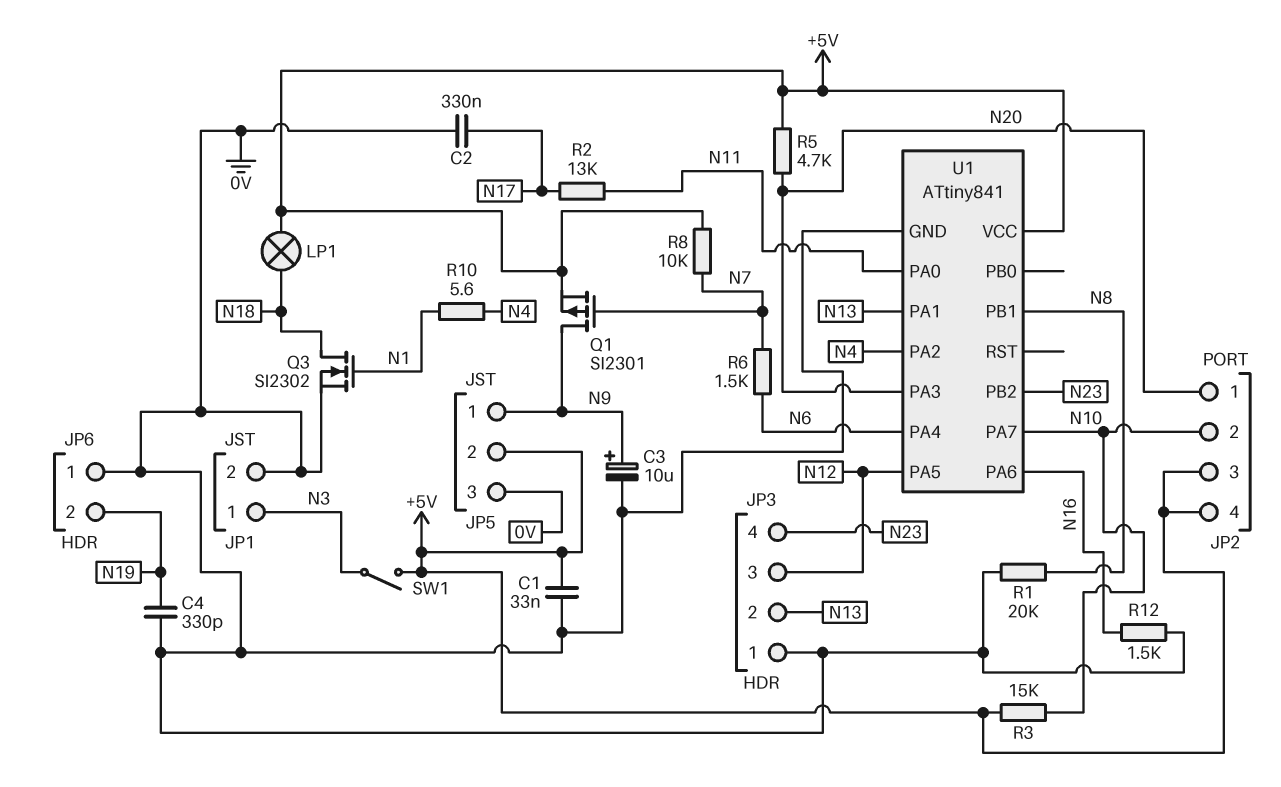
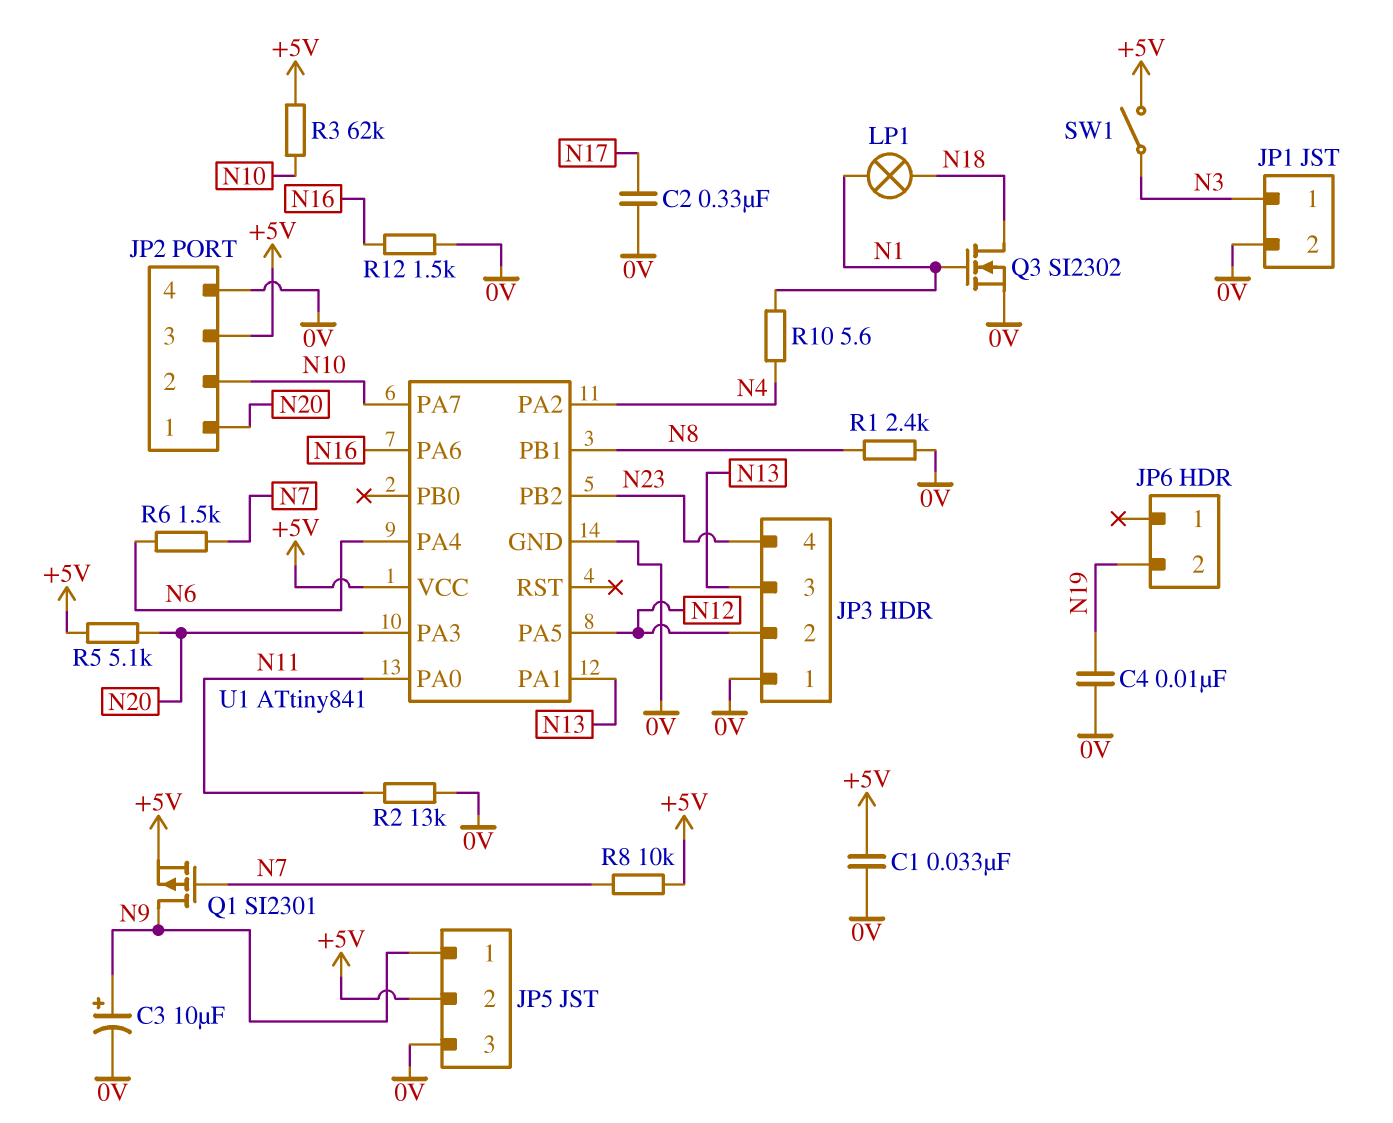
C4: 330pF (0V, N19) -> 10nF (0V, N19)
JP2 pin 4: +5V -> 0V
JP3 pin 2: N13 -> N12
JP3 pin 3: N12 -> N13
JP6 pin 1: 0V -> none
LP1: lamp (+5V, N18) -> lamp (N1, N18)
R1: 20k (0V, N8) -> 2.4k (0V, N8)
R2: 13k (N11, N17) -> 13k (0V, N11)
R3: 15k (+5V, N10) -> 62k (+5V, N10)
R5: 4.7k (+5V, N20) -> 5.1k (+5V, N20)

